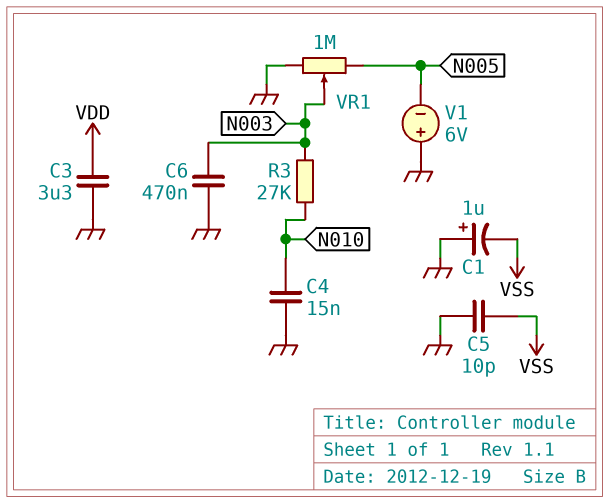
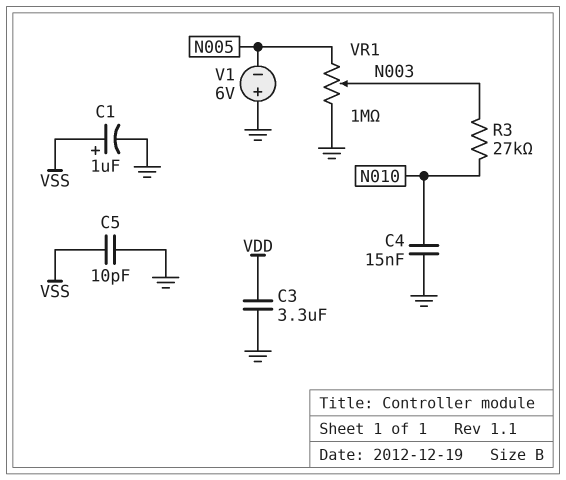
C1: 1uF (plus GND, minus VSS) -> 1uF (plus VSS, minus GND)
C6: 470nF (GND, N003) -> none

